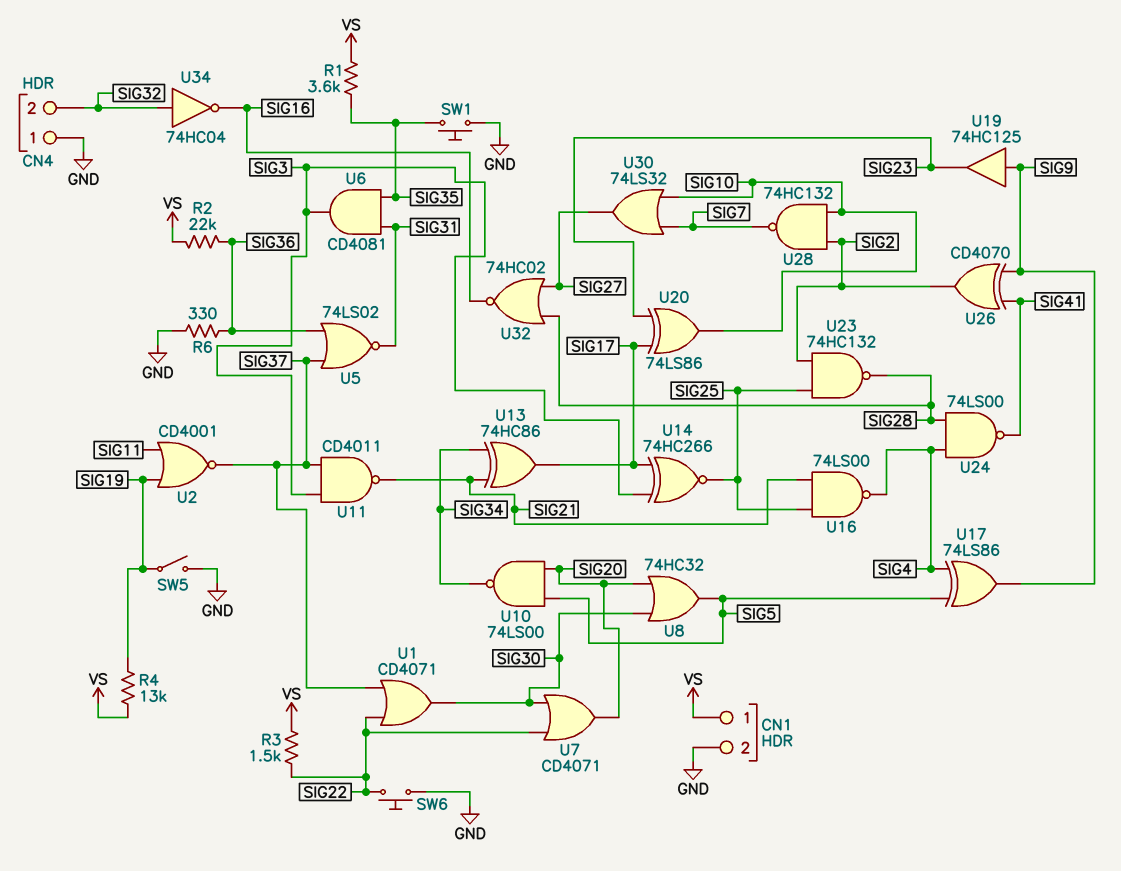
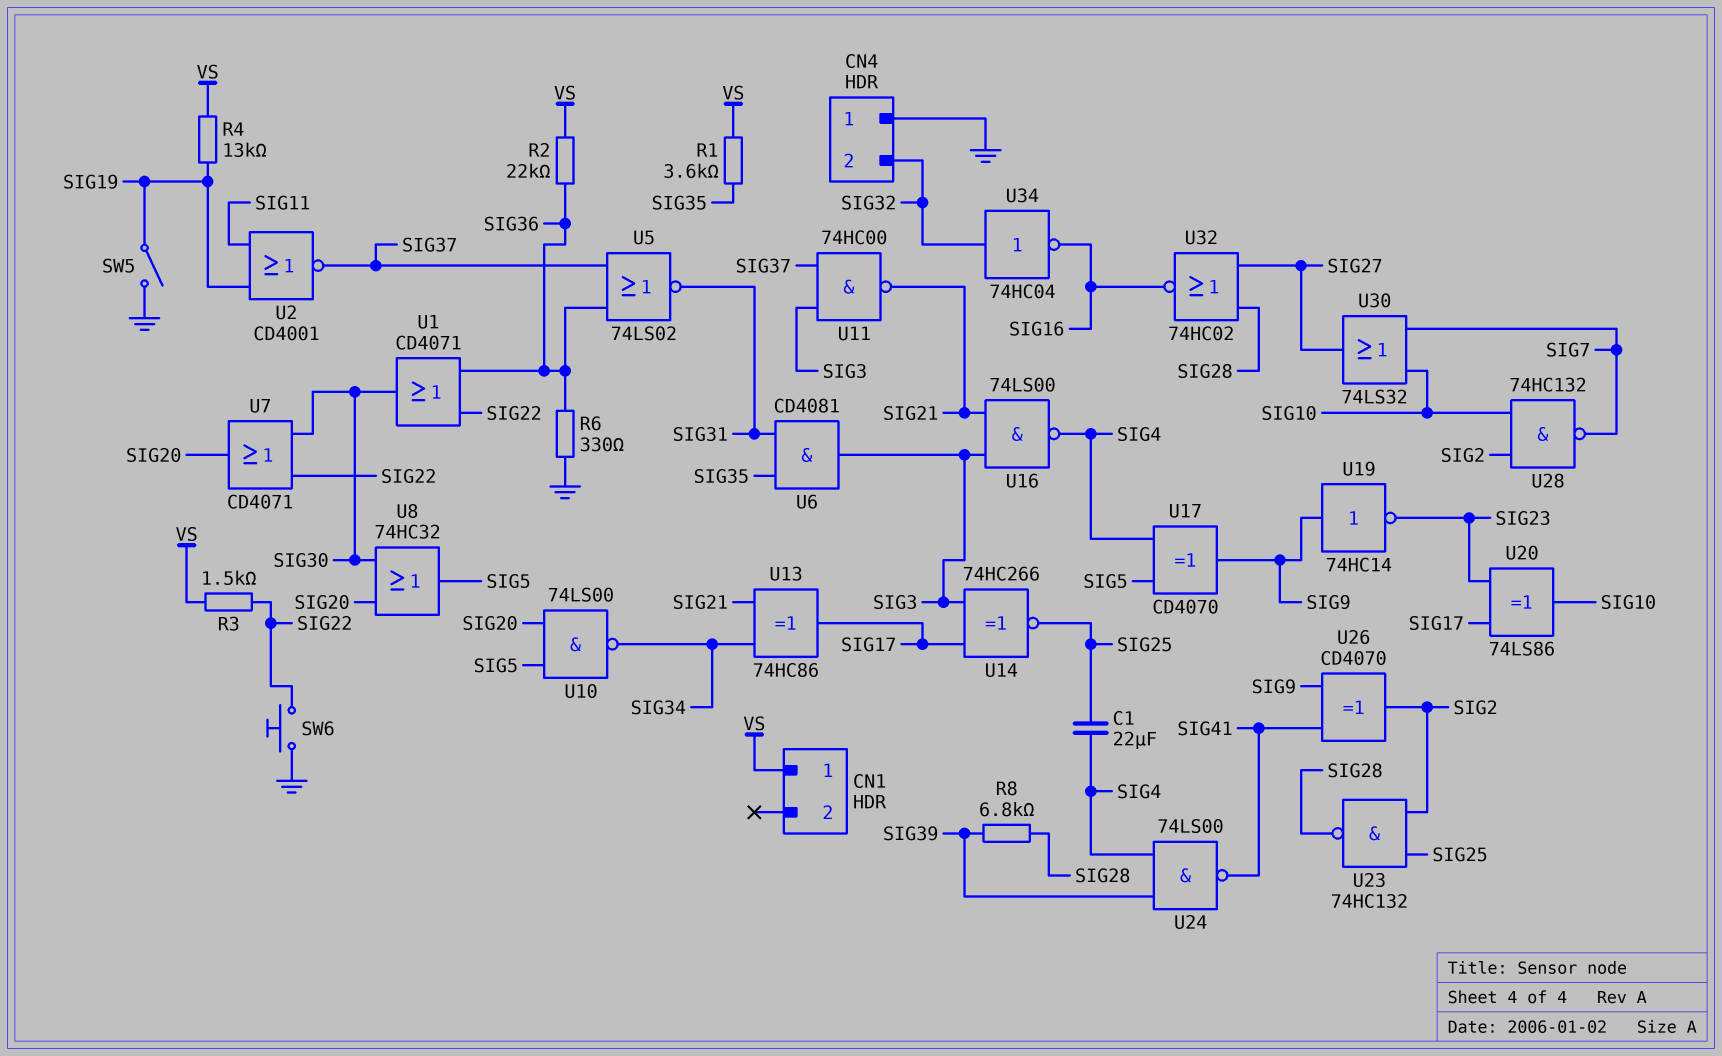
C1: none -> 22uF (SIG4, SIG25)
CN1 pin 2: GND -> none
R8: none -> 6.8k (SIG28, SIG39)
SW1: button (GND, SIG35) -> none
U1: OR CD4071 (in SIG22, in SIG37, out SIG30) -> OR CD4071 (in SIG22, in SIG36, out SIG30)
U11: NAND CD4011 (in SIG3, in SIG37, out SIG21) -> NAND 74HC00 (in SIG3, in SIG37, out SIG21)
U16: NAND 74LS00 (in SIG21, in SIG25, out SIG4) -> NAND 74LS00 (in SIG3, in SIG21, out SIG4)
U17: XOR 74LS86 (in SIG4, in SIG5, out SIG9) -> XOR CD4070 (in SIG4, in SIG5, out SIG9)
U19: buffer 74HC125 (in SIG9, out SIG23) -> NOT 74HC14 (in SIG9, out SIG23)
U24: NAND 74LS00 (in SIG4, in SIG28, out SIG41) -> NAND 74LS00 (in SIG4, in SIG39, out SIG41)

